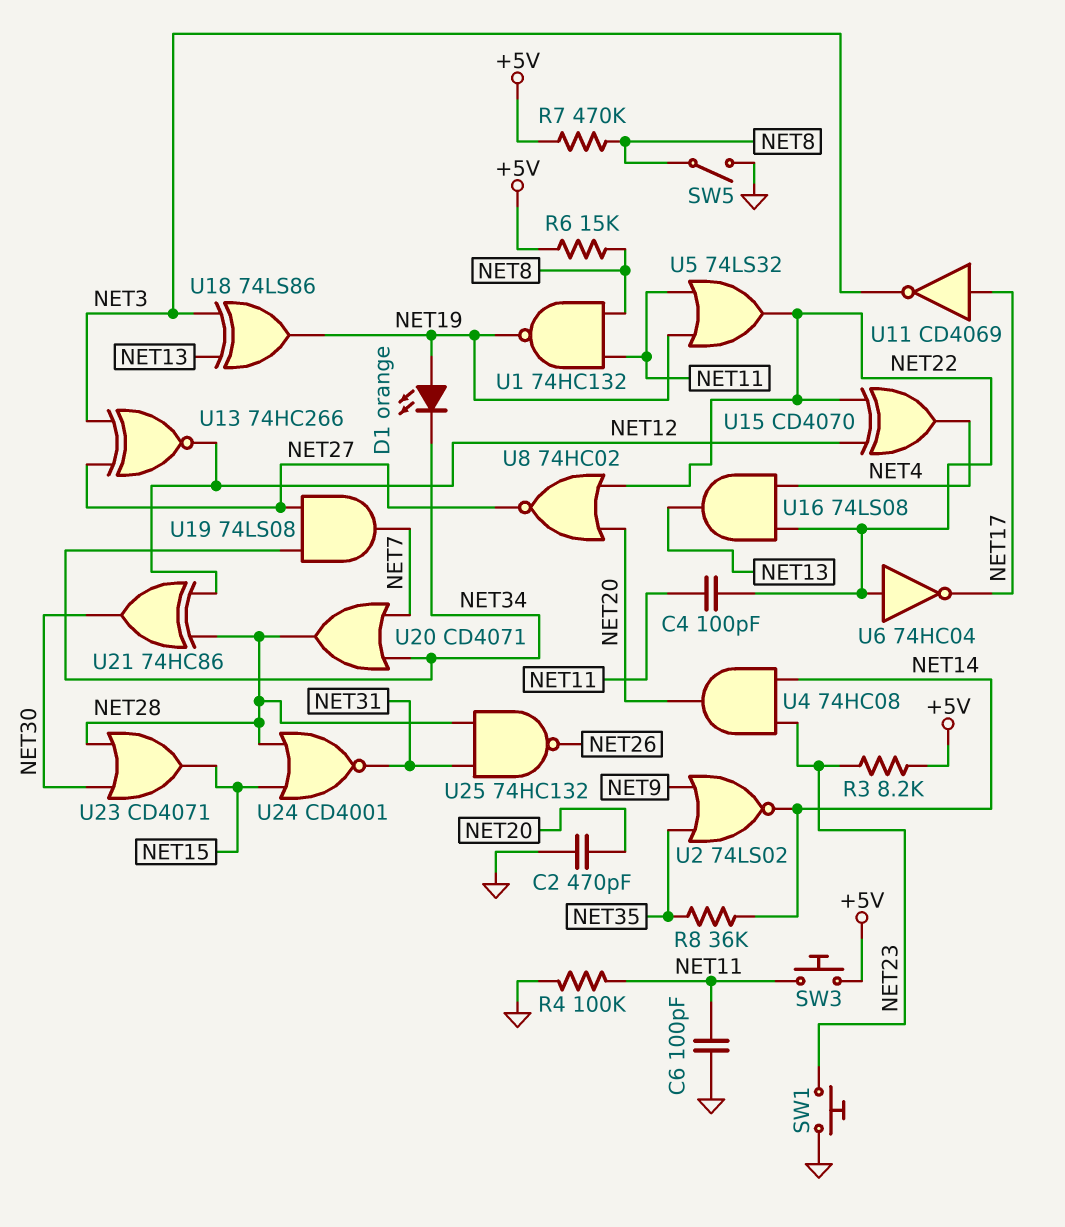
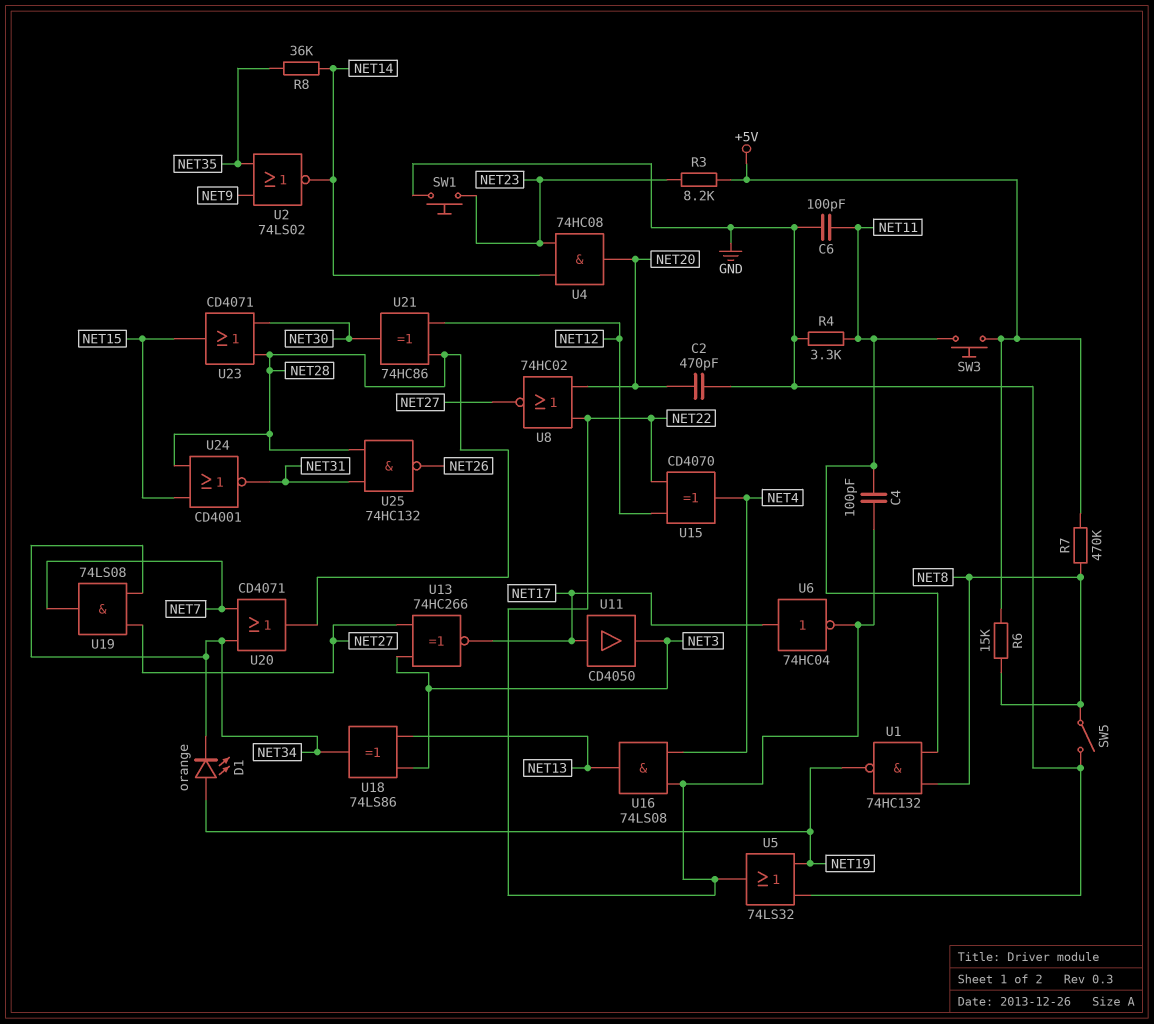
R4: 100k (GND, NET11) -> 3.3k (GND, NET11)
U5: OR 74LS32 (in NET11, in NET19, out NET22) -> OR 74LS32 (in GND, in NET19, out NET22)
U6: NOT 74HC04 (in NET22, out NET17) -> NOT 74HC04 (in NET17, out NET22)
U11: NOT CD4069 (in NET17, out NET3) -> buffer CD4050 (in NET17, out NET3)
U13: XNOR 74HC266 (in NET3, in NET27, out NET12) -> XNOR 74HC266 (in NET3, in NET27, out NET17)
U18: XOR 74LS86 (in NET3, in NET13, out NET19) -> XOR 74LS86 (in NET3, in NET13, out NET34)

